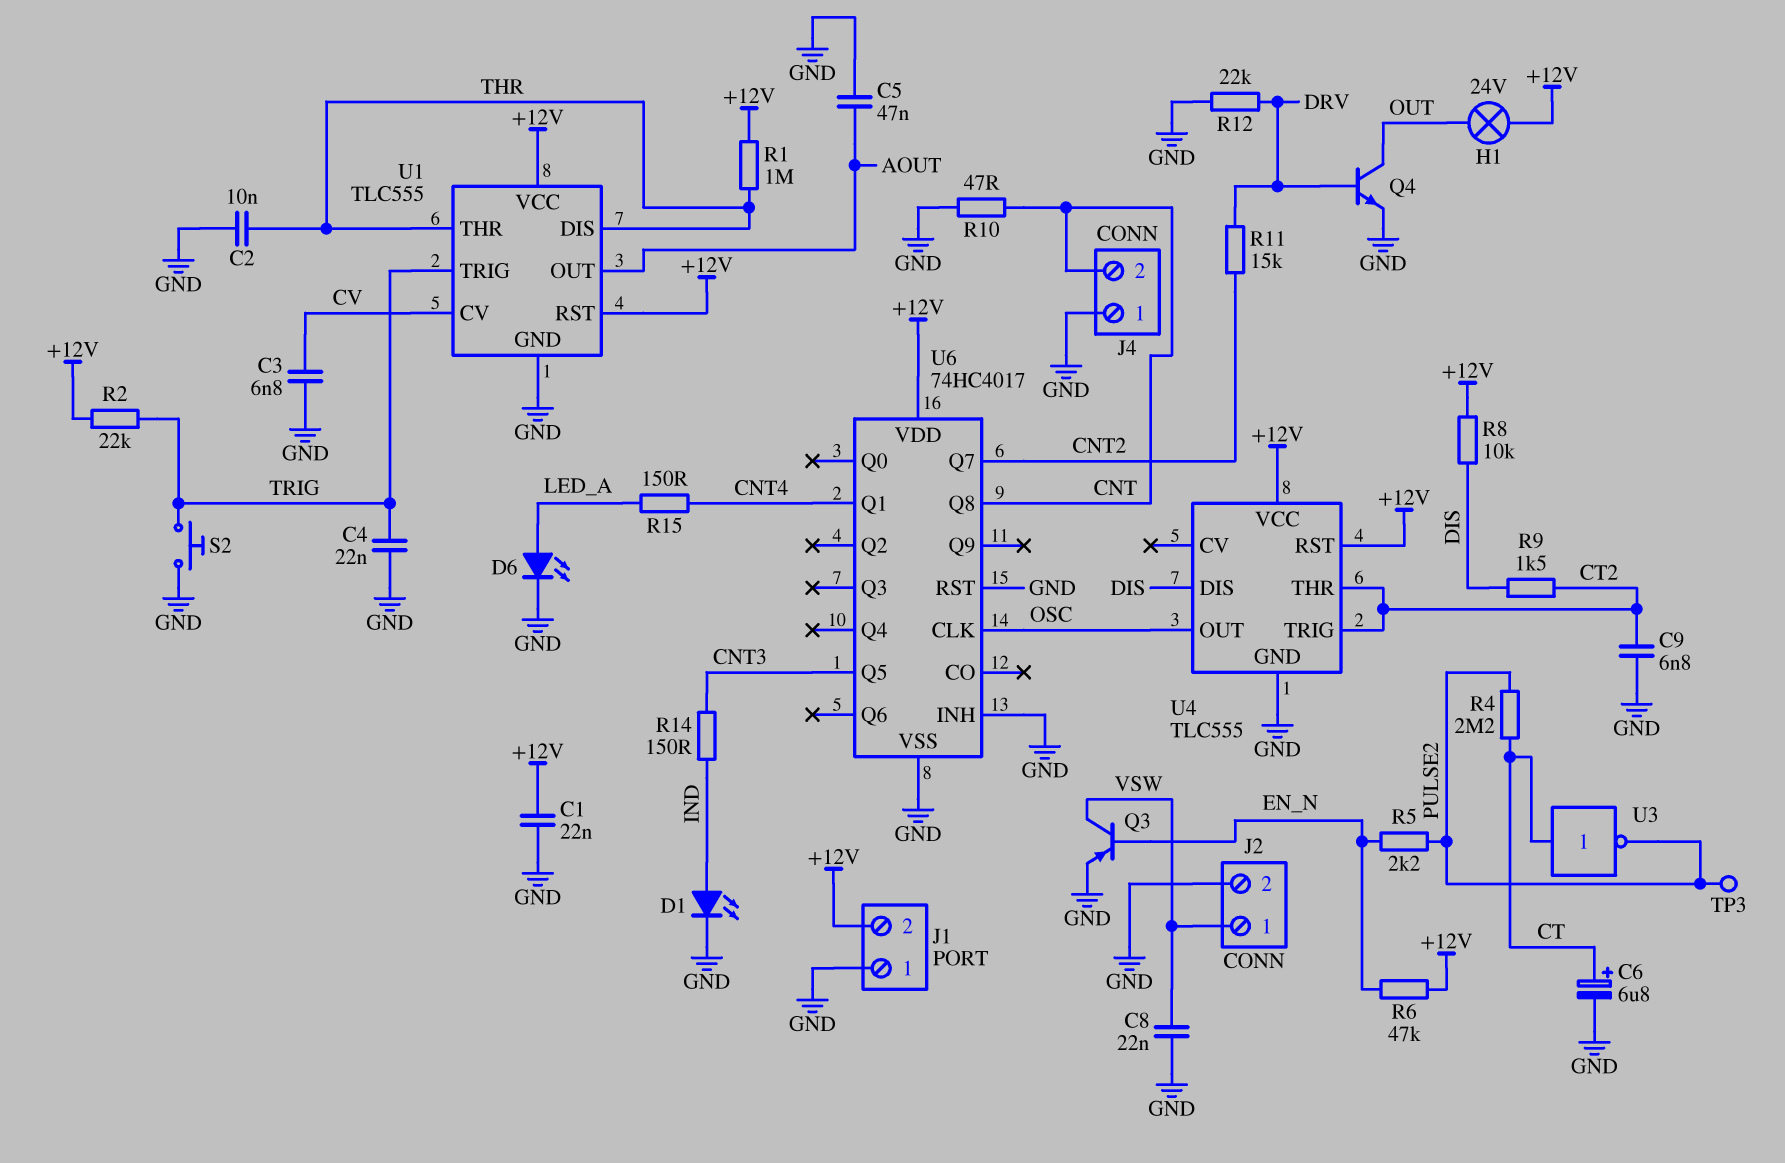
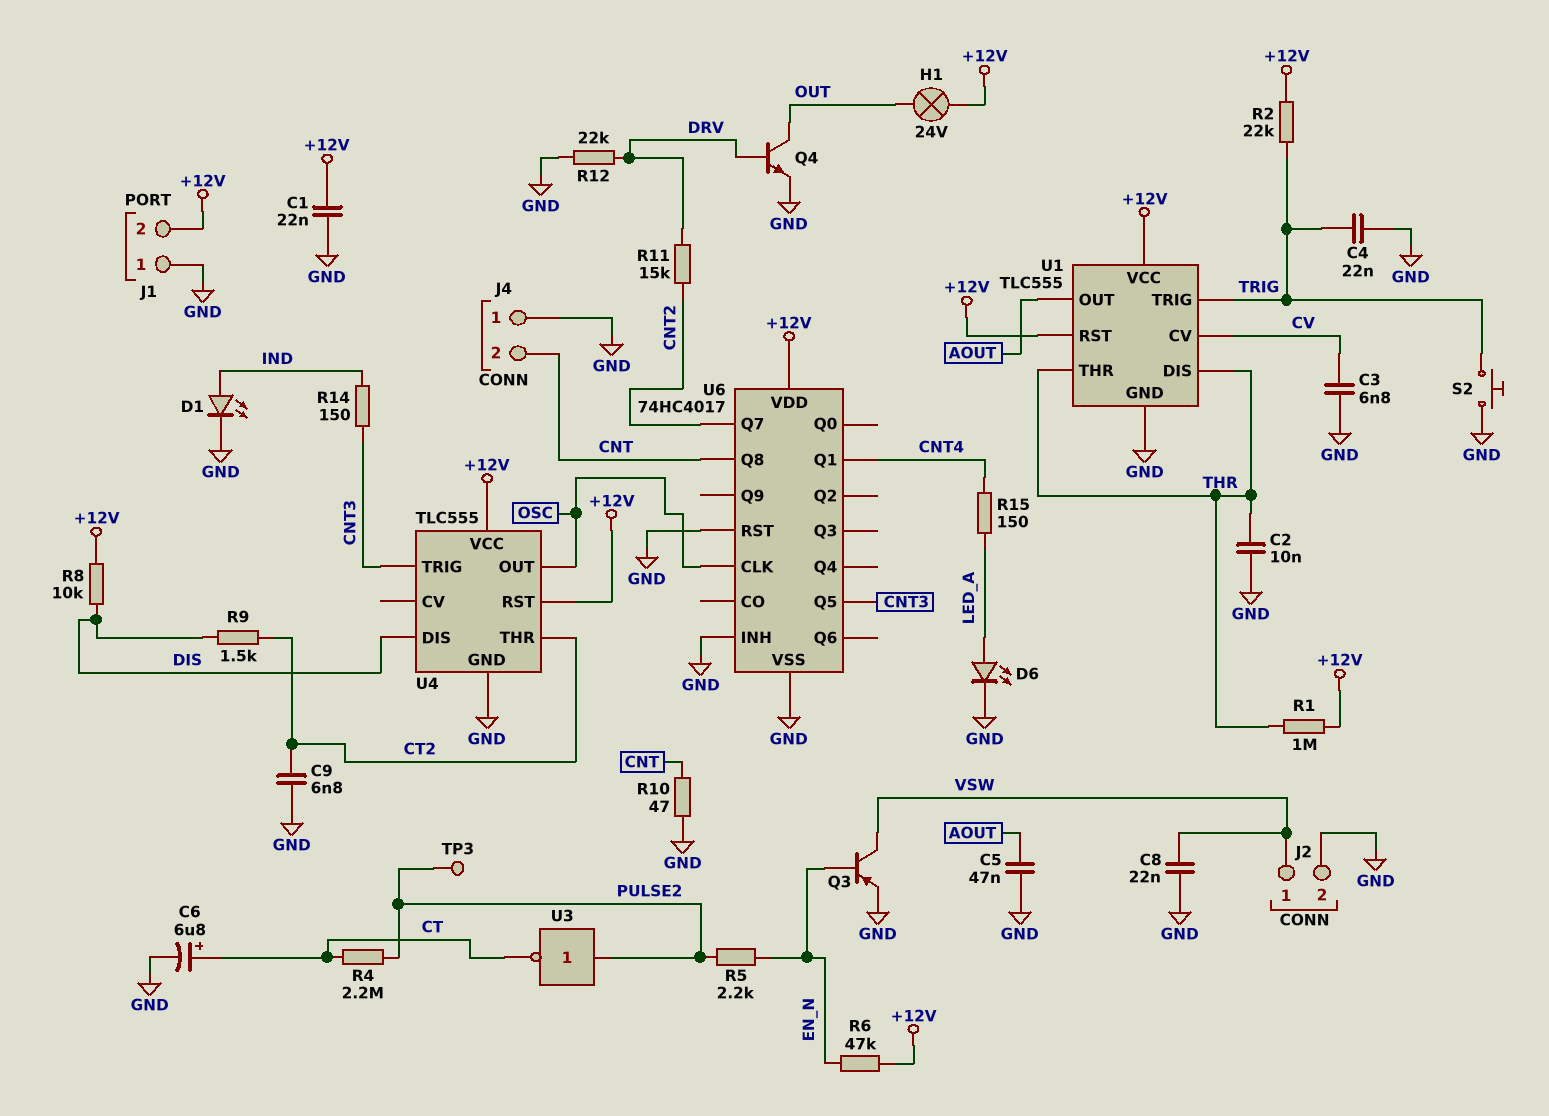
U3: NOT (in CT, out PULSE2) -> NOT (in PULSE2, out CT)
U4 pin TRIG: CT2 -> CNT3

